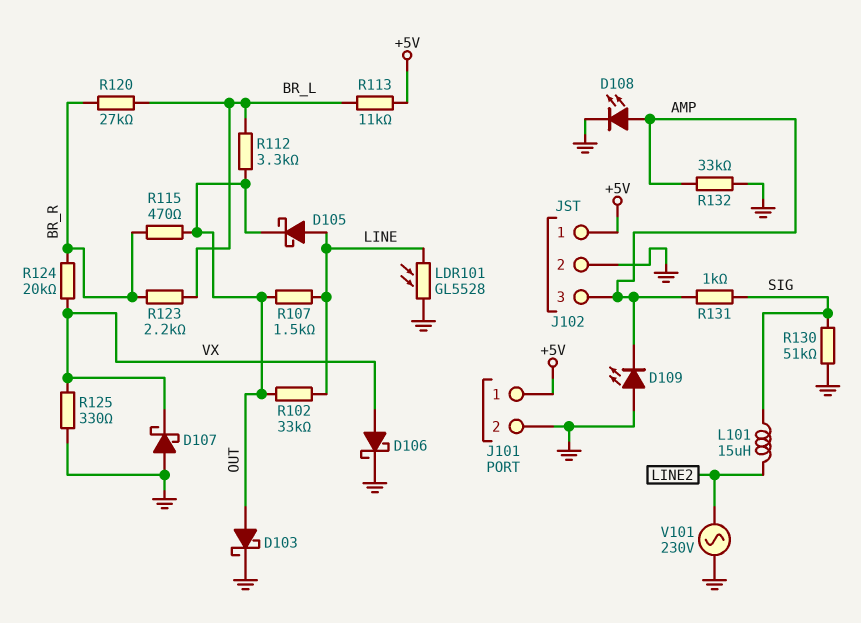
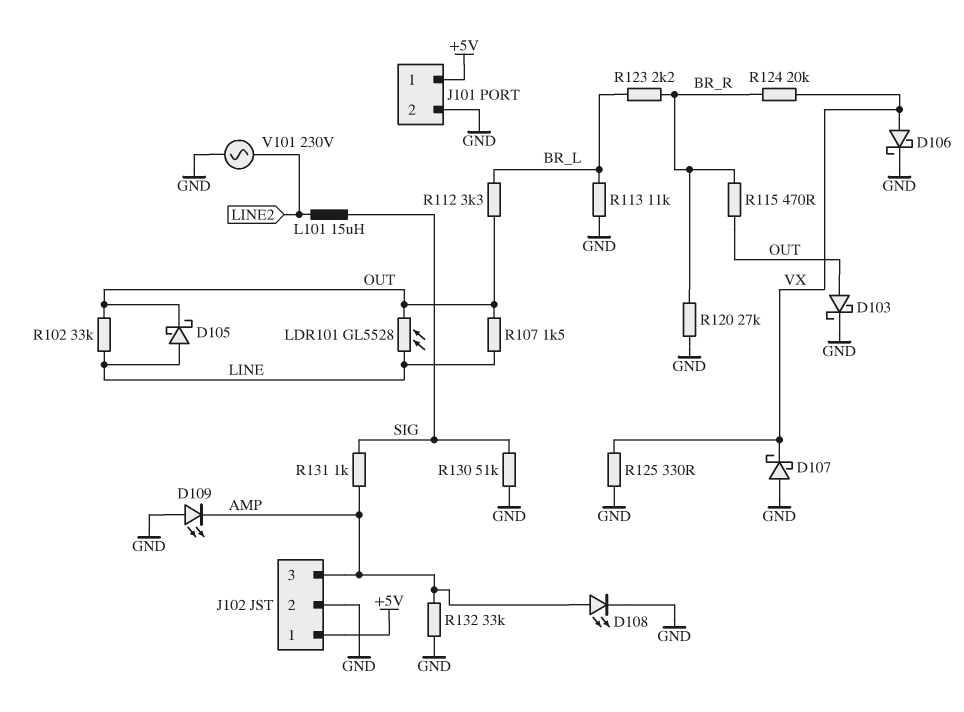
LDR101: GL5528 (GND, LINE) -> GL5528 (LINE, OUT)
R113: 11k (+5V, BR_L) -> 11k (BR_L, GND)
R120: 27k (BR_L, BR_R) -> 27k (BR_R, GND)

